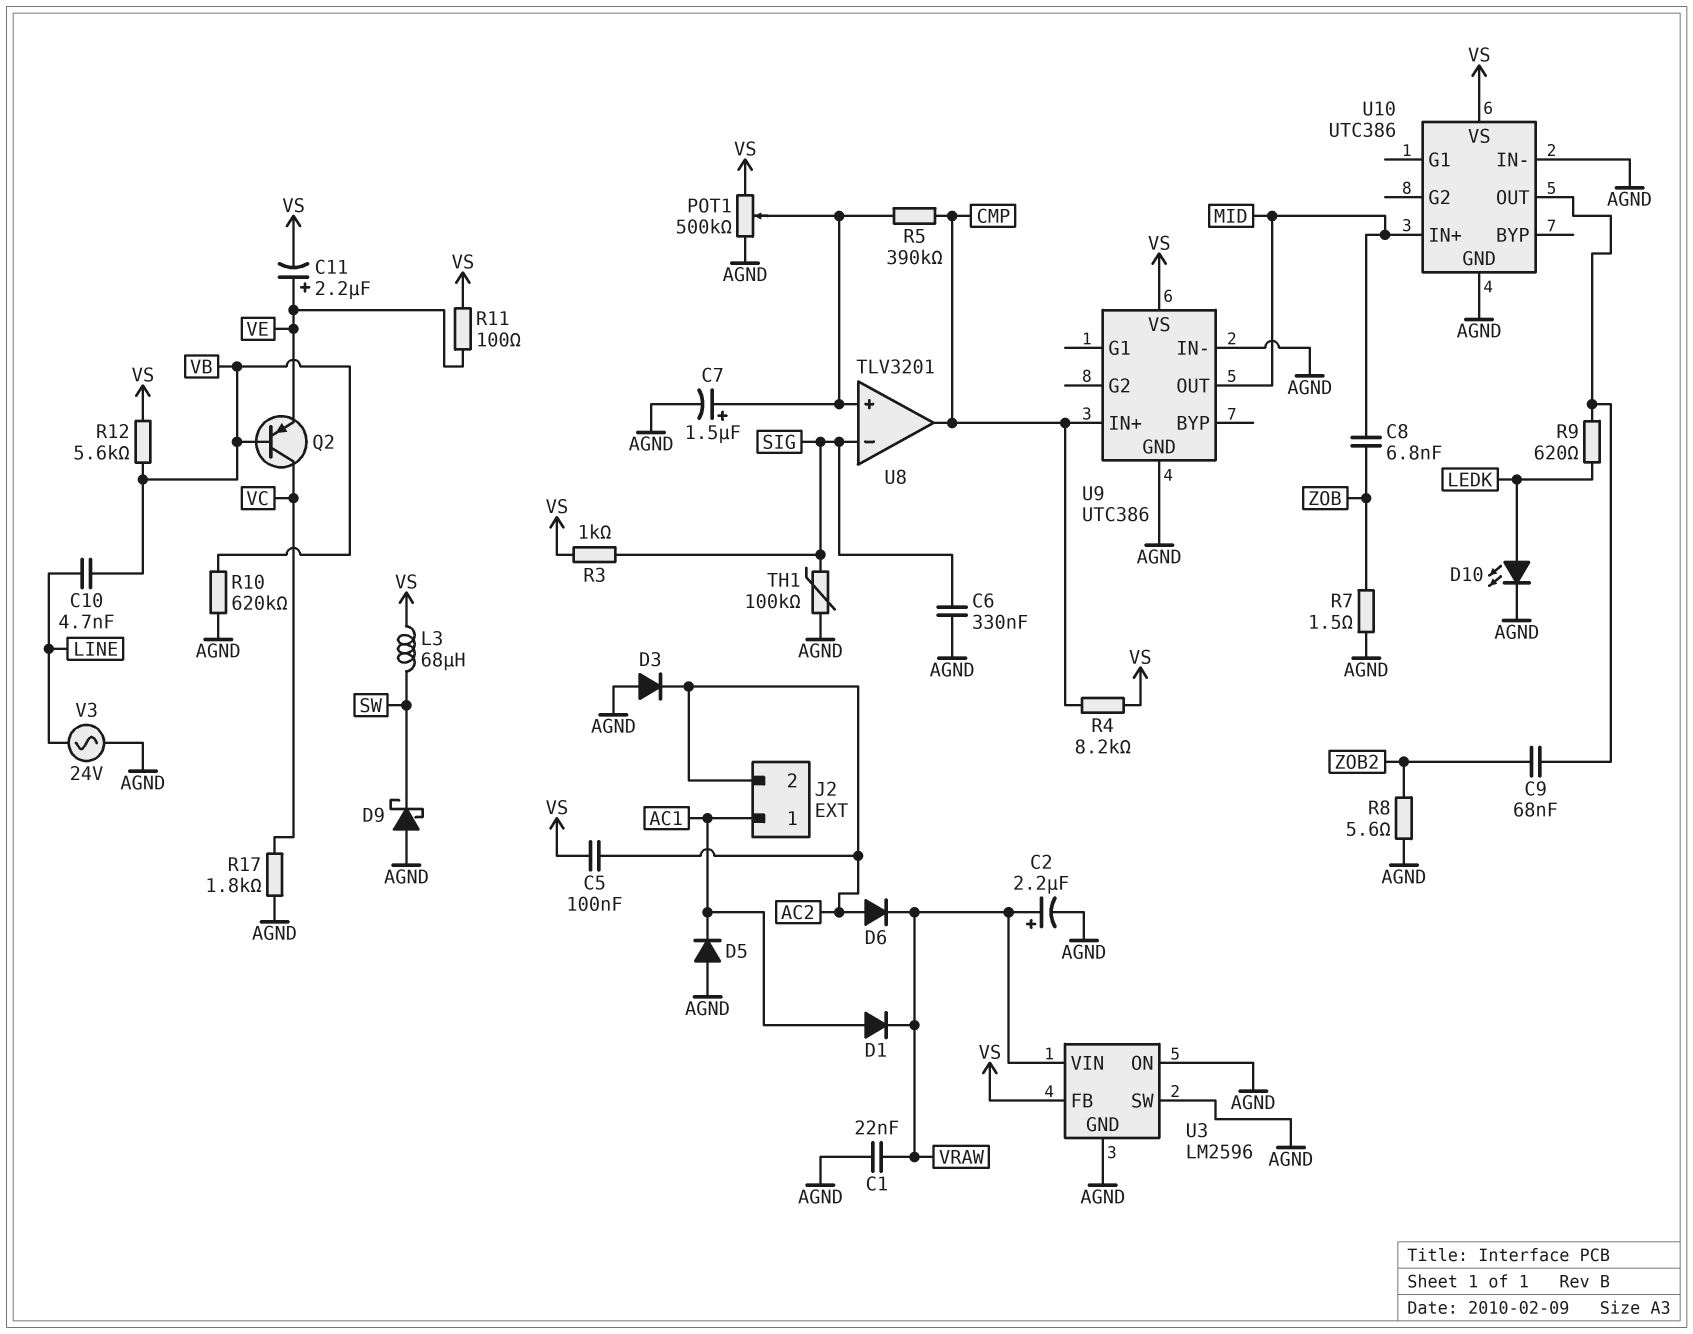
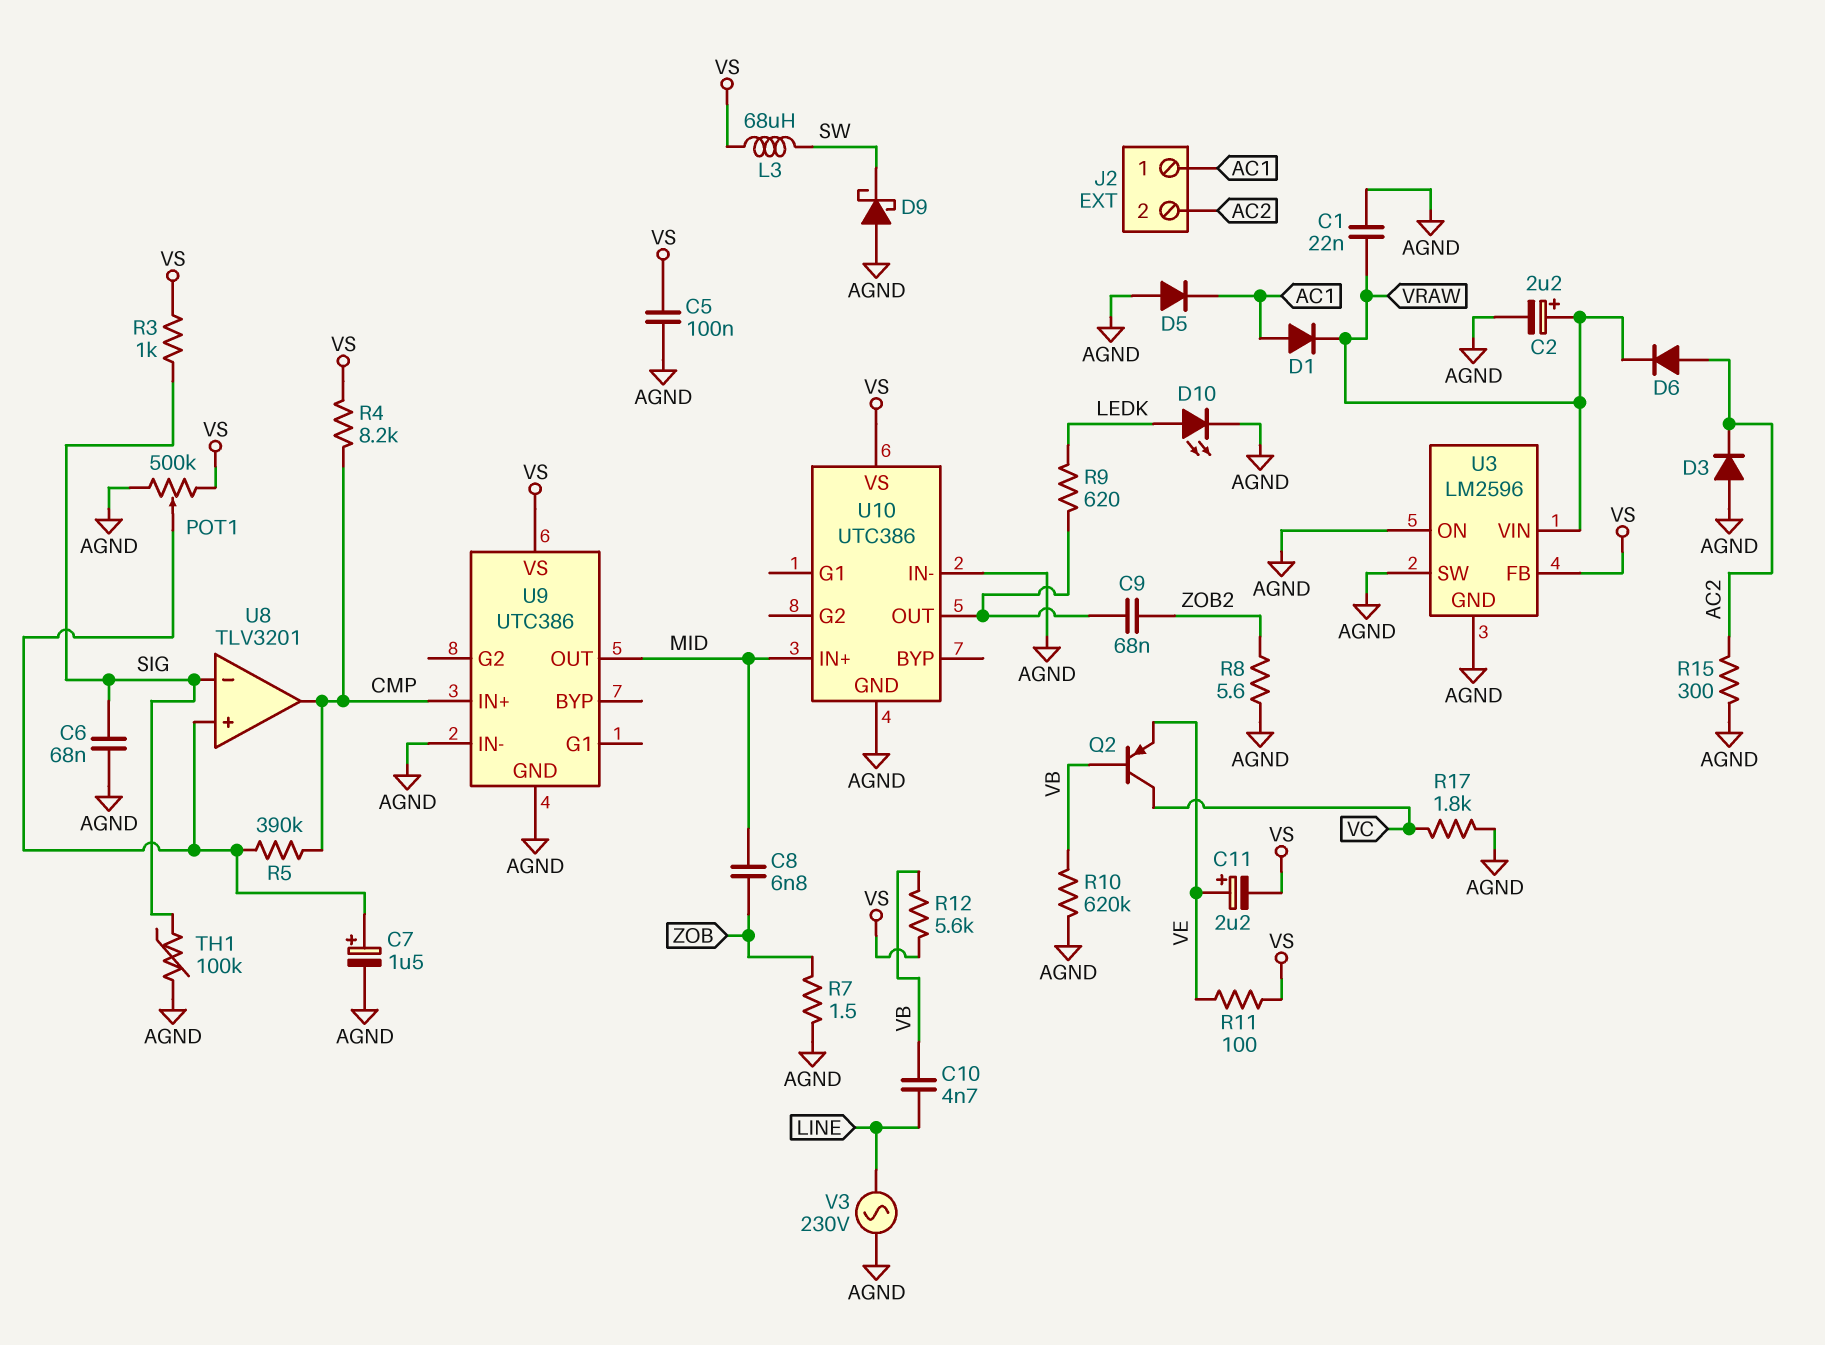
C5: 100nF (AC2, VS) -> 100nF (AGND, VS)
C6: 330nF (AGND, SIG) -> 68nF (AGND, SIG)
R15: none -> 300 (AC2, AGND)
V3: AC 24V (AGND, LINE) -> AC 230V (AGND, LINE)

